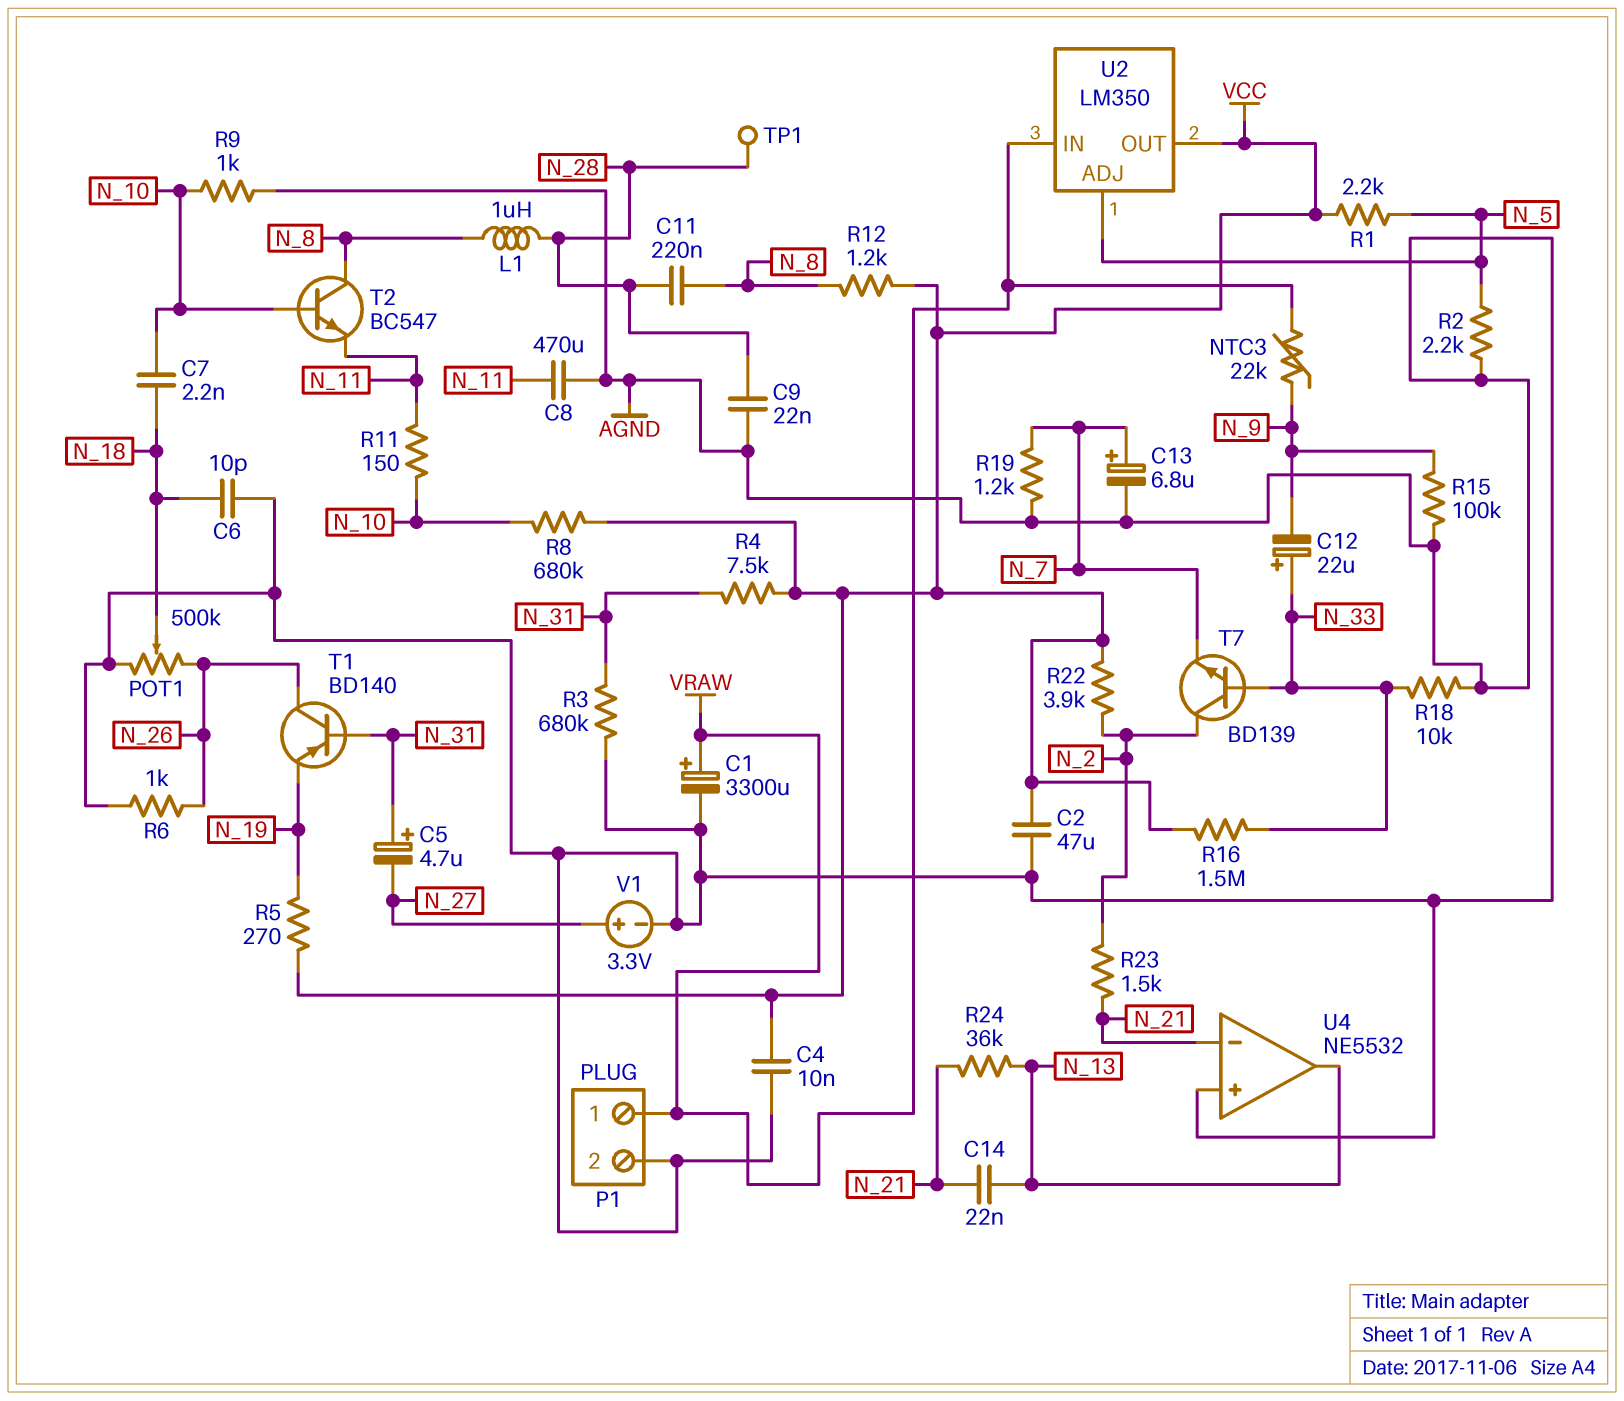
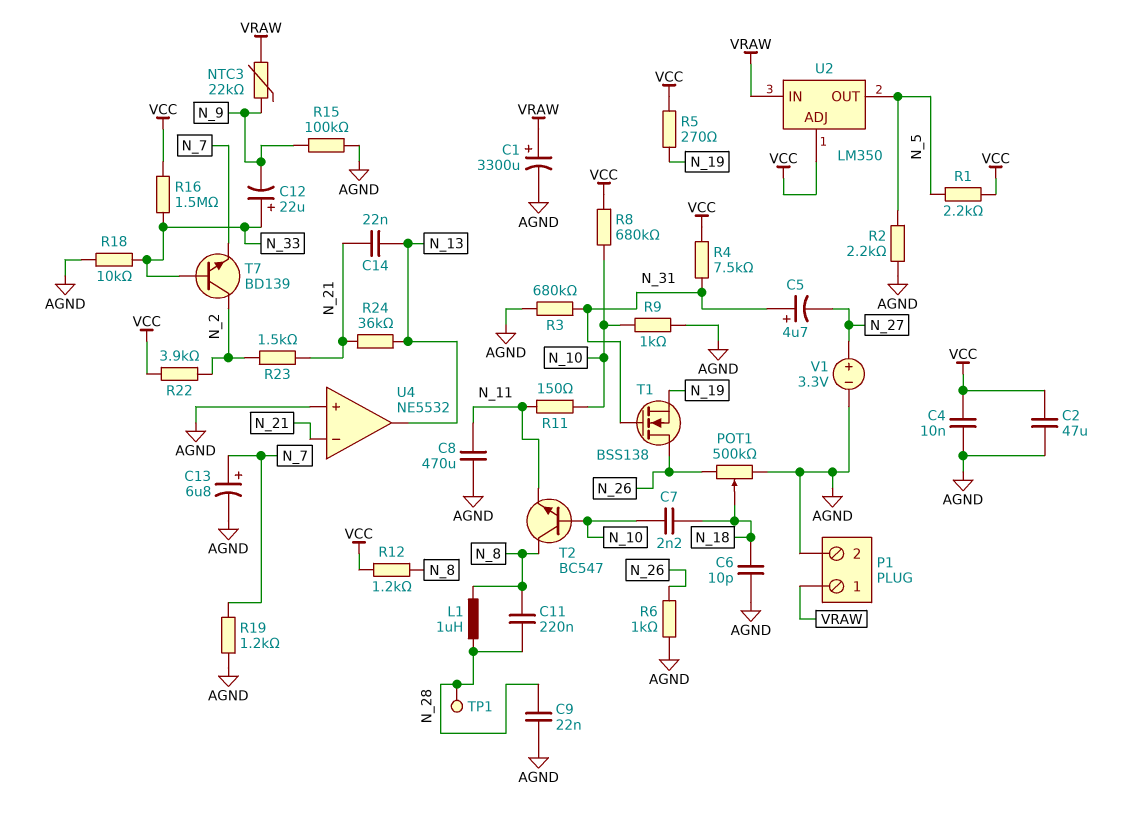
T1: PNP BD140 (B N_31, C N_26, E N_19) -> NMOS BSS138 (G N_31, D N_26, S N_19)
U2 pin ADJ: N_5 -> VCC
U2 pin OUT: VCC -> N_5

